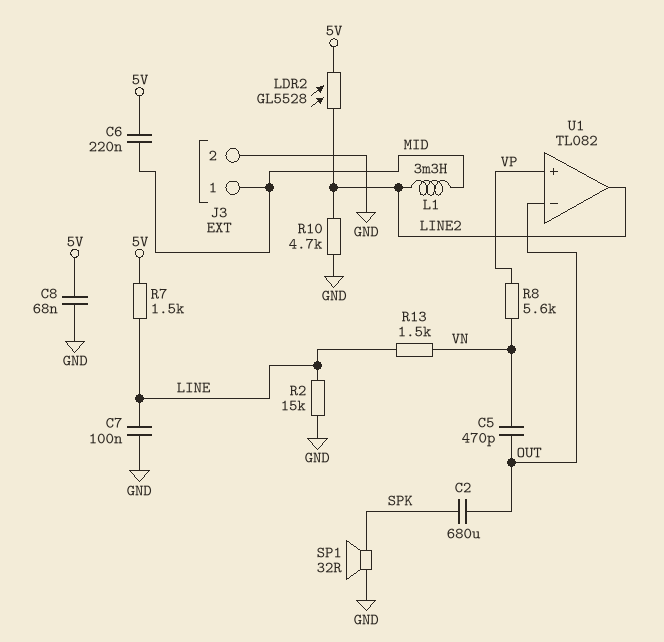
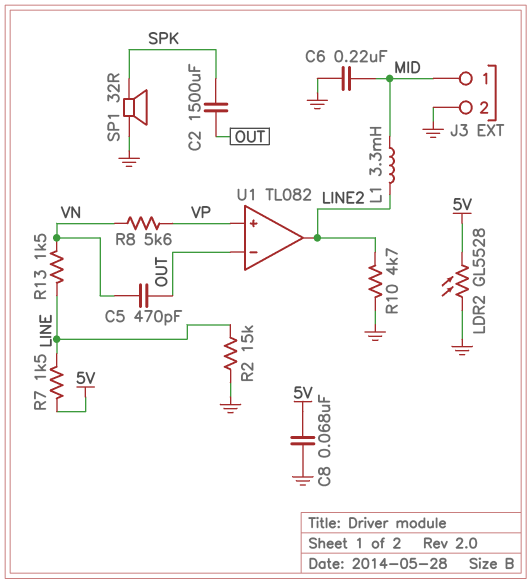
C2: 680uF (OUT, SPK) -> 1500uF (OUT, SPK)
C6: 220nF (5V, MID) -> 220nF (GND, MID)
C7: 100nF (GND, LINE) -> none
LDR2: GL5528 (5V, LINE2) -> GL5528 (5V, GND)

